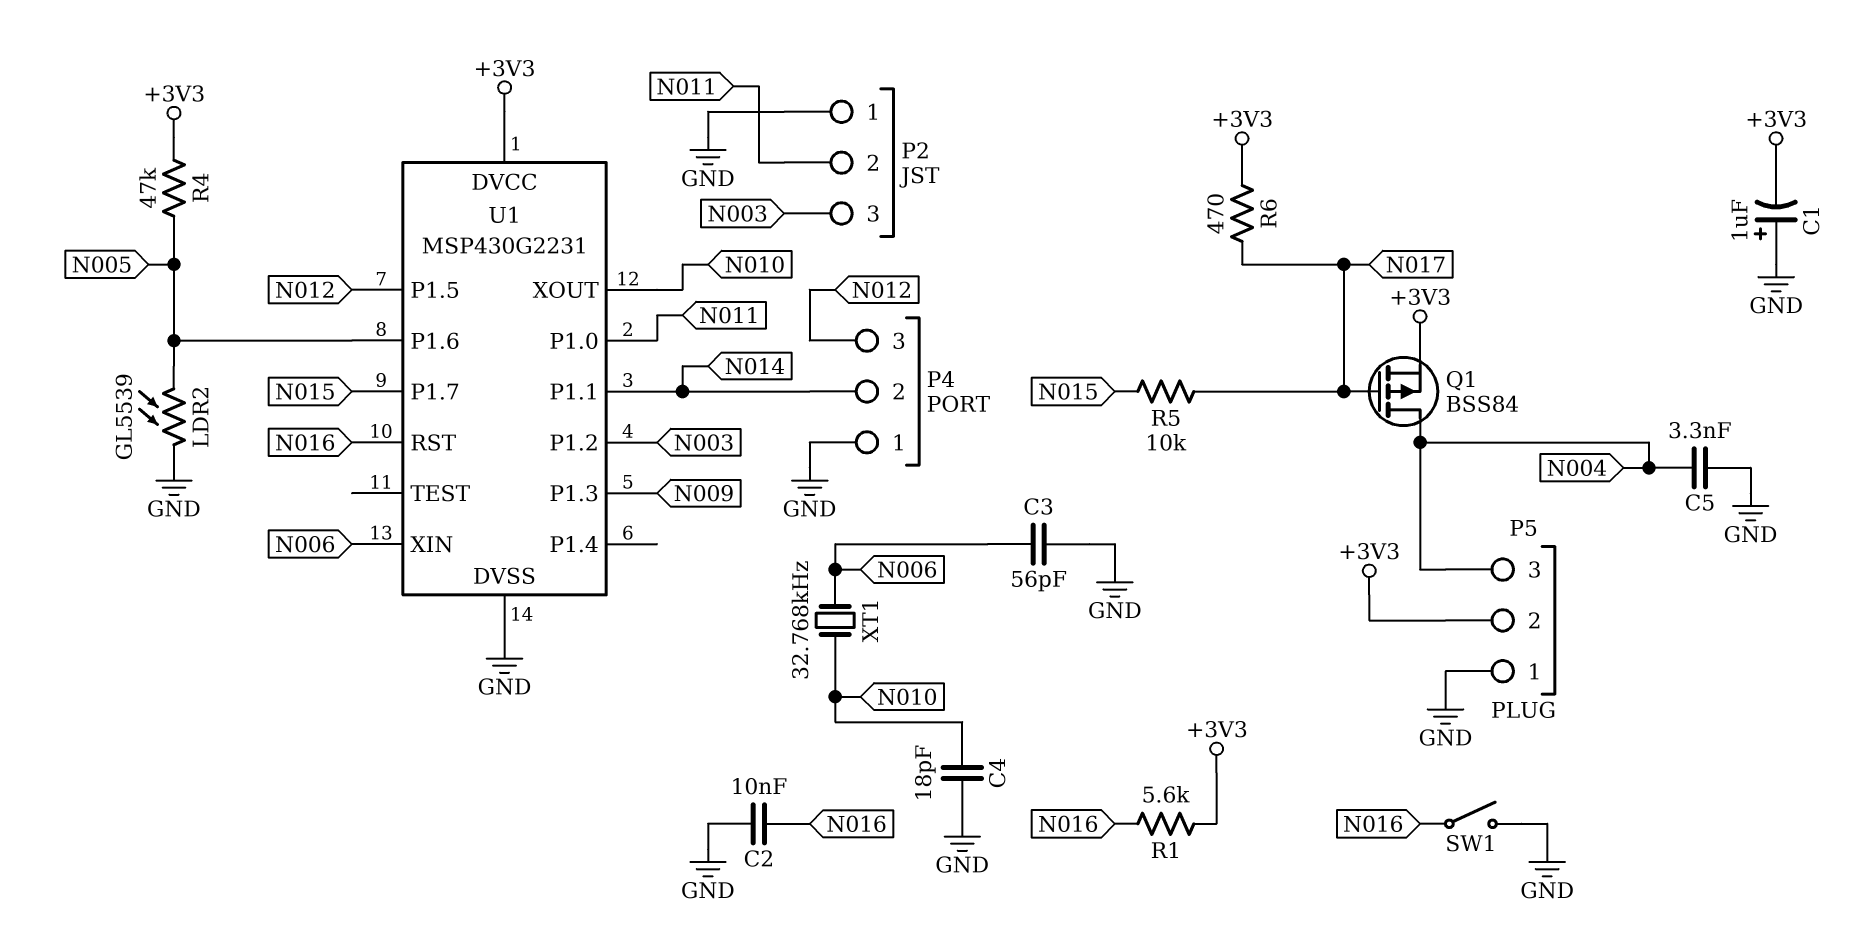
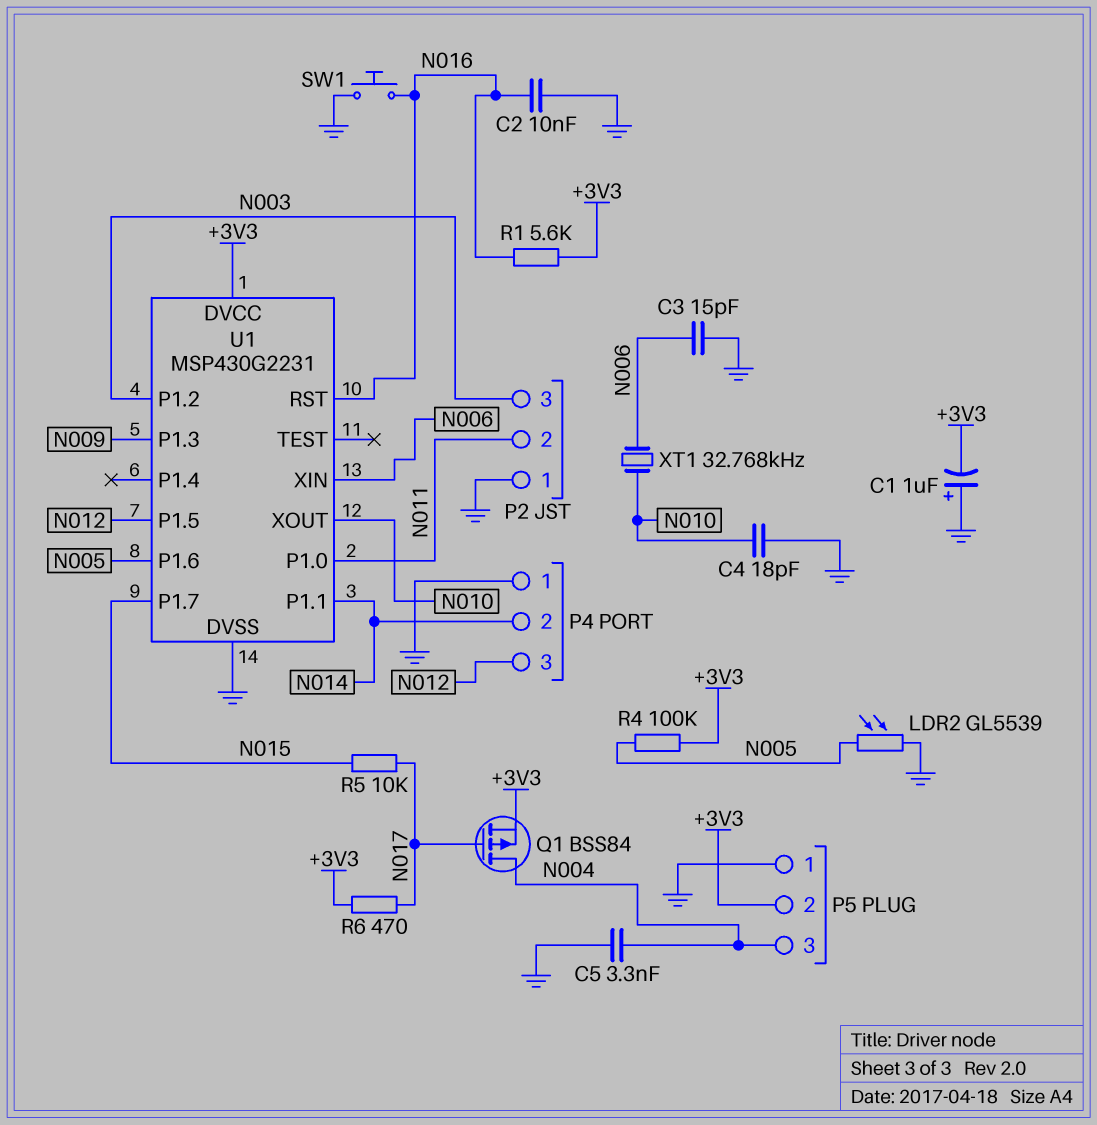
C3: 56pF (GND, N006) -> 15pF (GND, N006)
R4: 47k (+3V3, N005) -> 100k (+3V3, N005)
SW1: switch (GND, N016) -> button (GND, N016)

